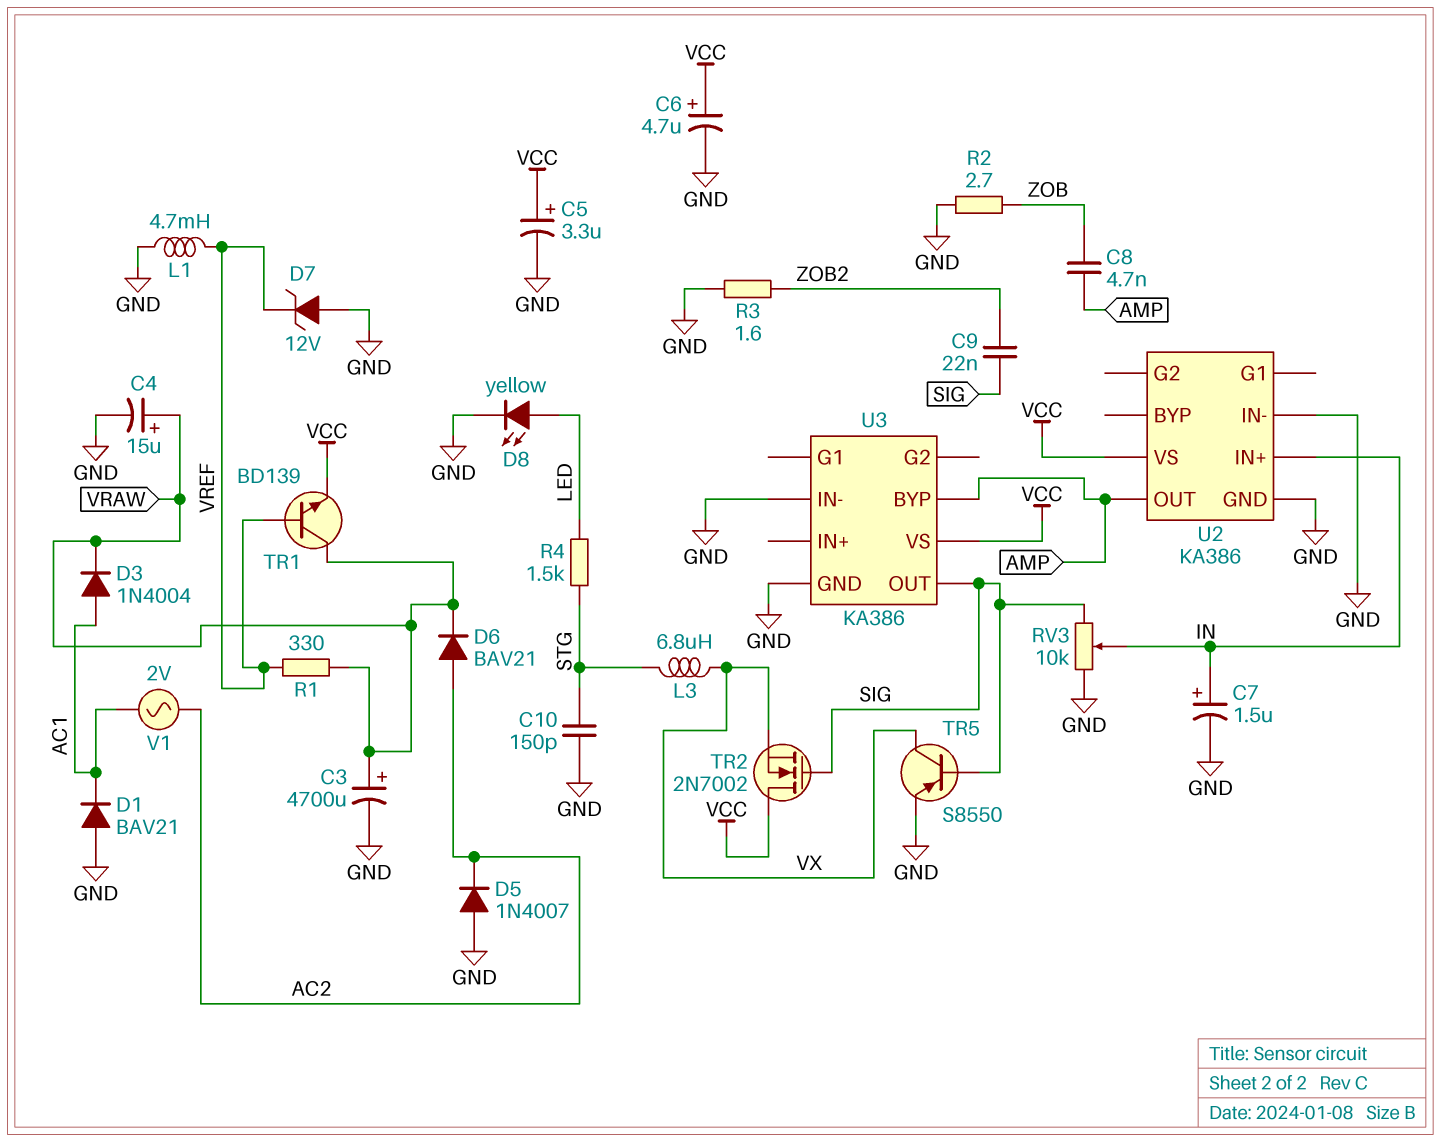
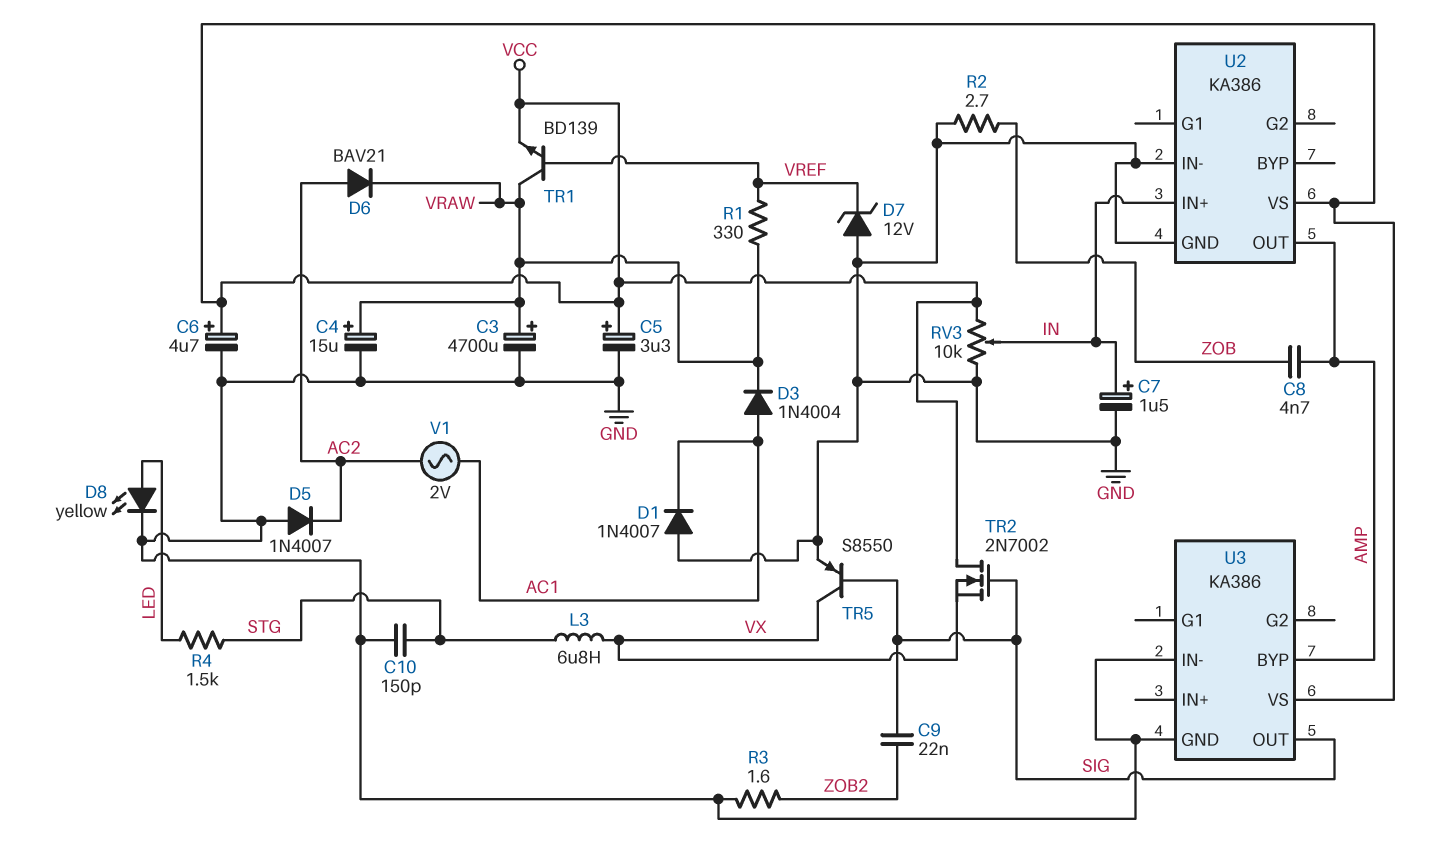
D1: diode BAV21 (A GND, K AC1) -> diode 1N4007 (A GND, K AC1)
L1: 4.7mH (GND, VREF) -> none
RV3: 10k (GND, SIG, wiper IN) -> 10k (GND, VCC, wiper IN)

